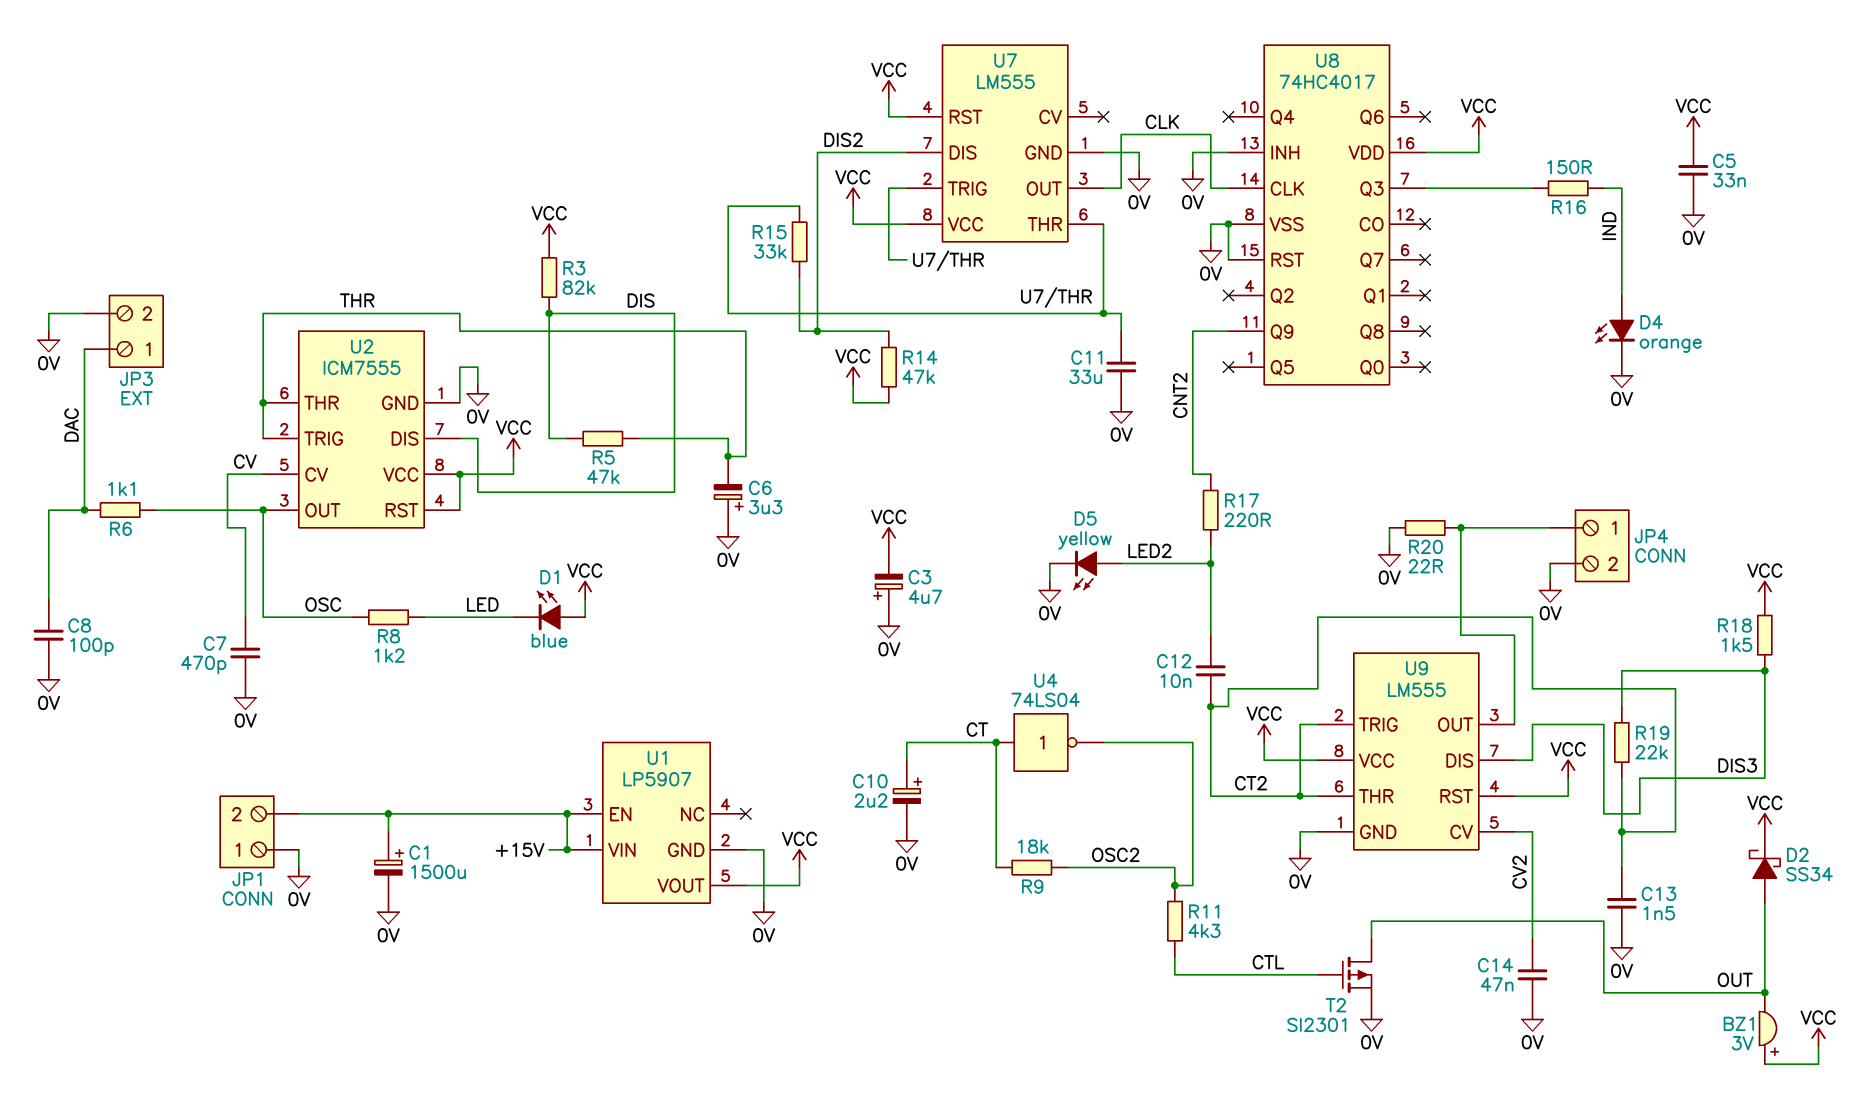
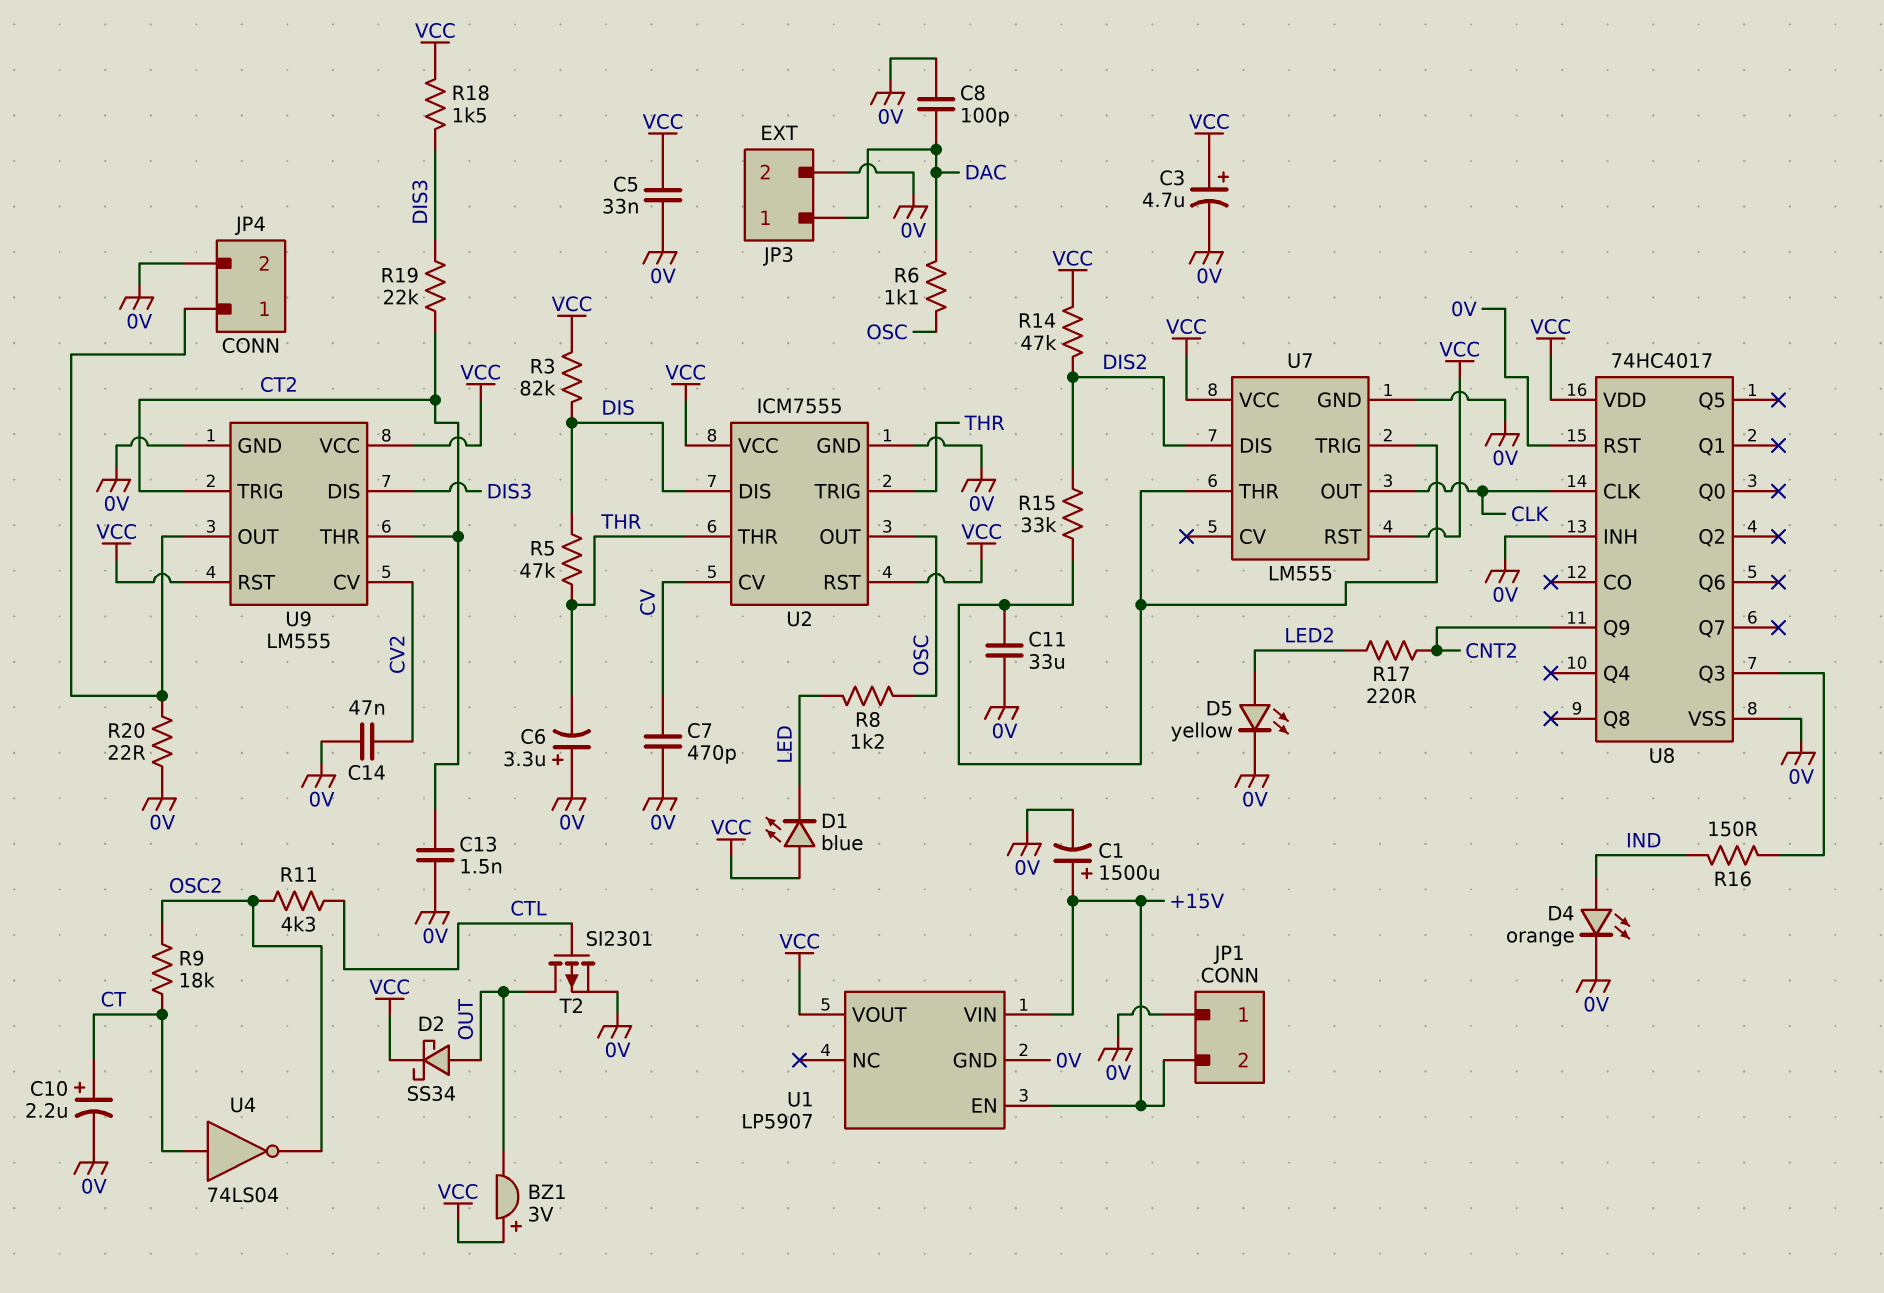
C3: 4.7uF (plus 0V, minus VCC) -> 4.7uF (plus VCC, minus 0V)
C12: 10nF (CT2, LED2) -> none

